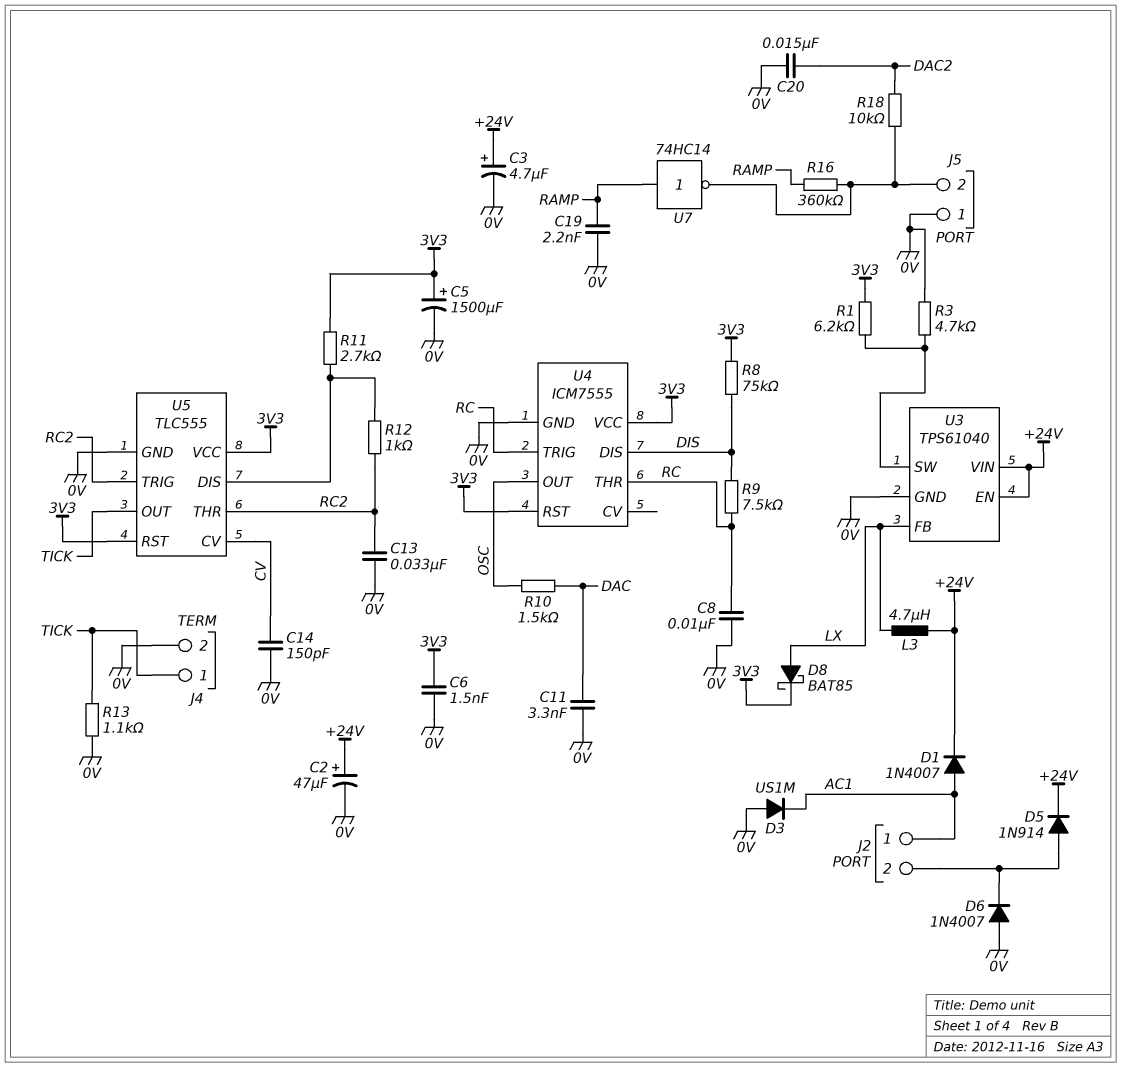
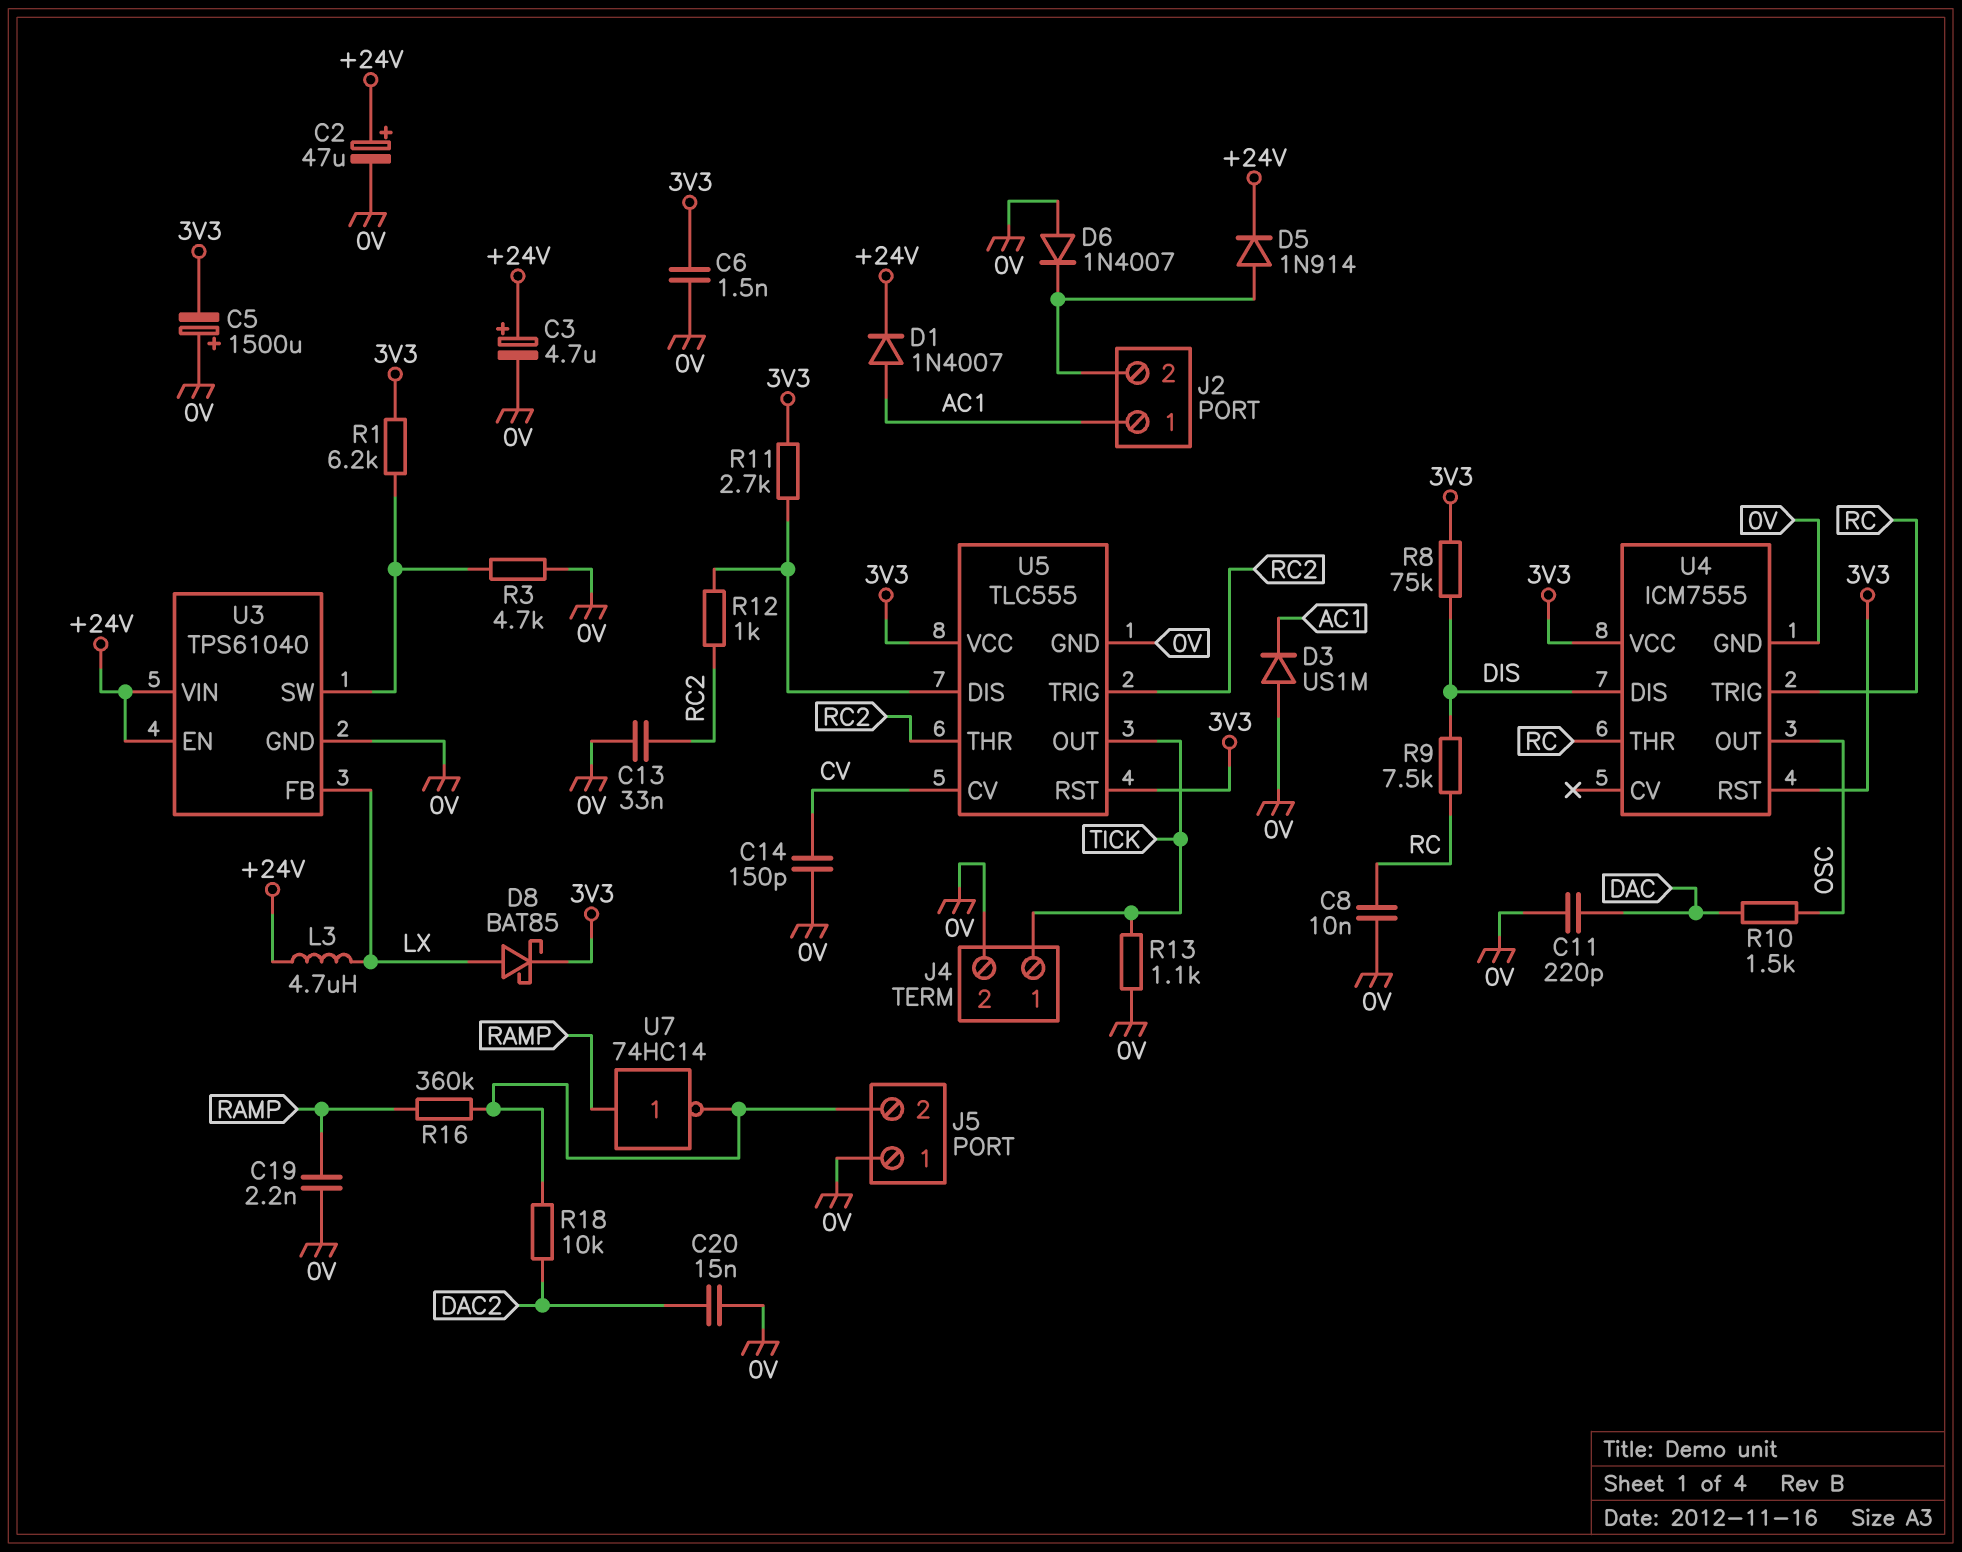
C5: 1500uF (plus 3V3, minus 0V) -> 1500uF (plus 0V, minus 3V3)
C11: 3.3nF (0V, DAC) -> 220pF (0V, DAC)

